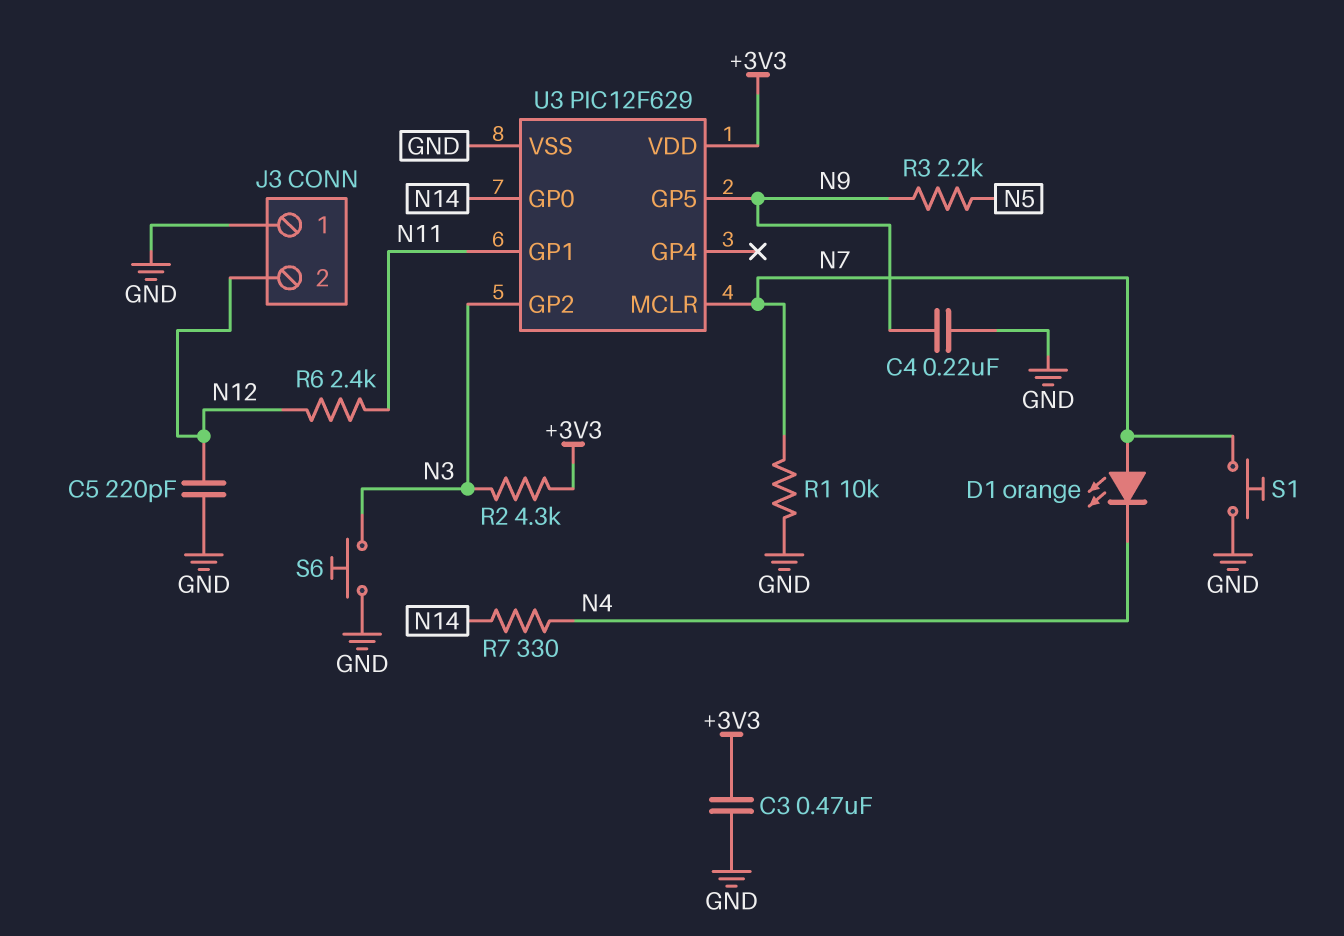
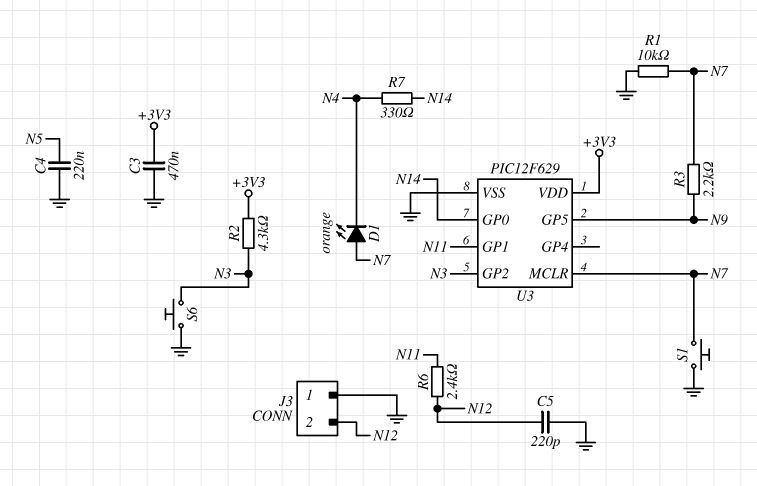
C4: 220nF (GND, N9) -> 220nF (GND, N5)
R3: 2.2k (N5, N9) -> 2.2k (N7, N9)

